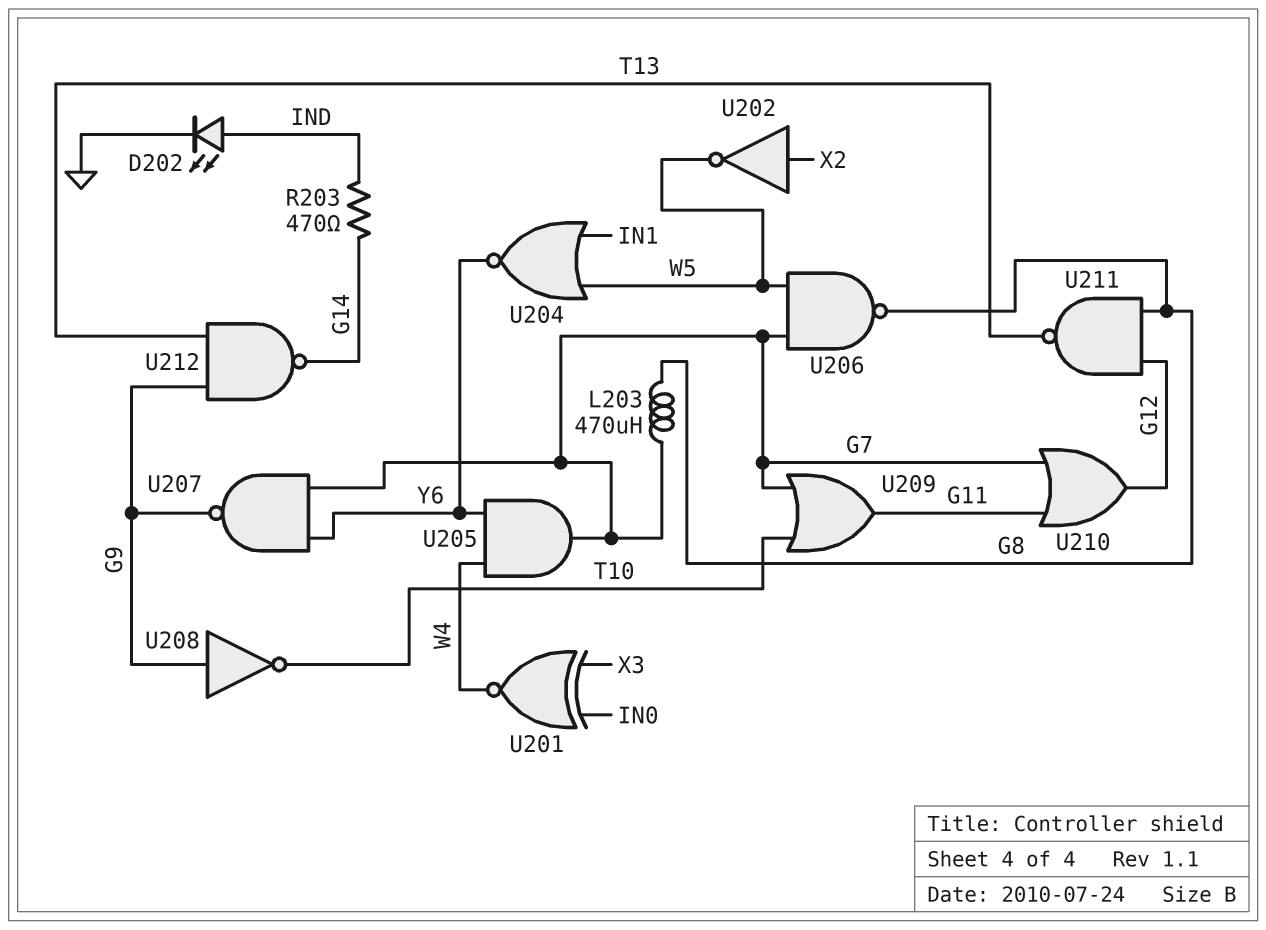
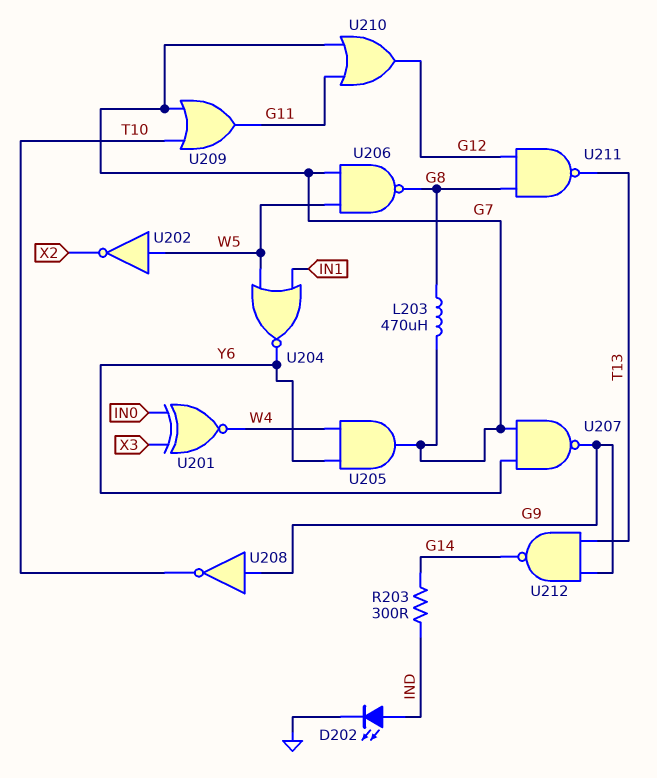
R203: 470 (G14, IND) -> 300 (G14, IND)
U202: NOT (in X2, out W5) -> NOT (in W5, out X2)

